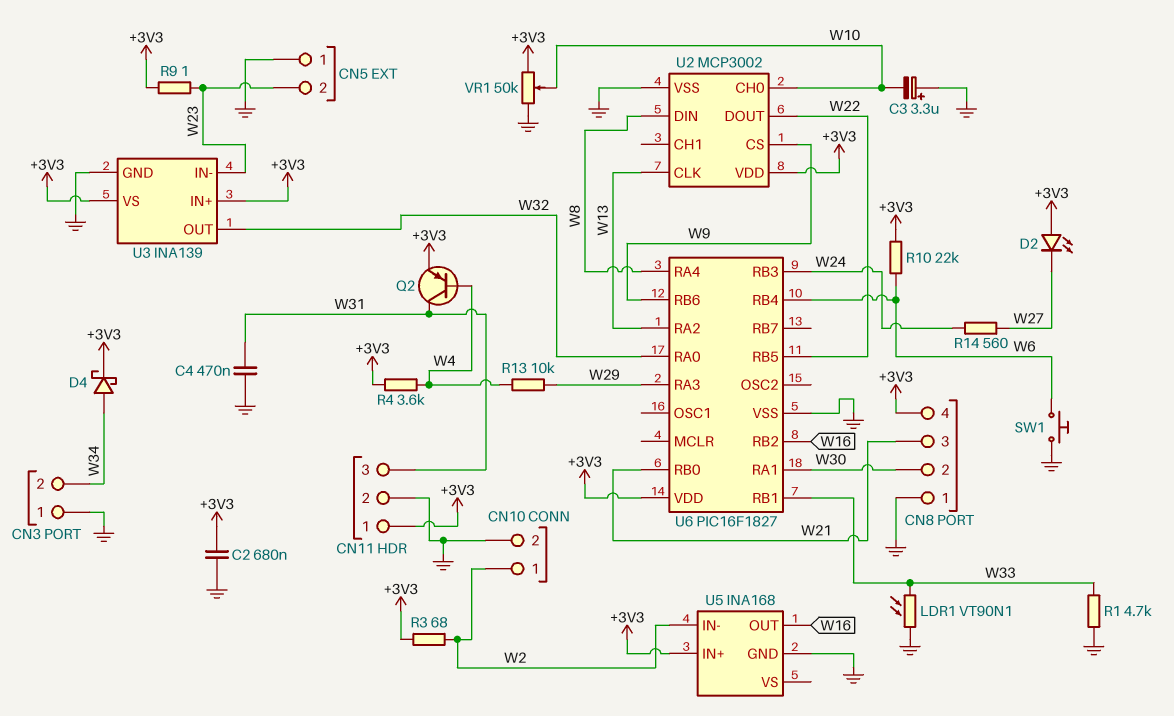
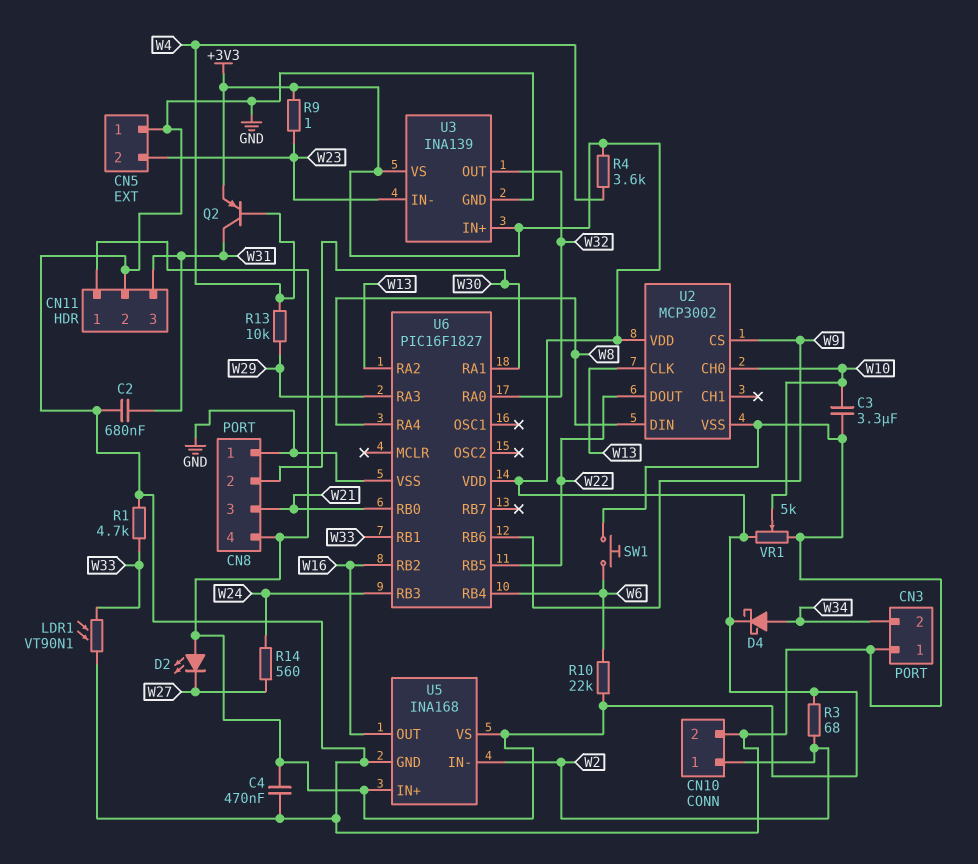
C2: 680nF (+3V3, GND) -> 680nF (GND, W31)
C3: 3.3uF (plus GND, minus W10) -> 3.3uF (GND, W10)
C4: 470nF (GND, W31) -> 470nF (+3V3, GND)
U5 pin VS: none -> +3V3
VR1: 50k (+3V3, GND, wiper W10) -> 5k (+3V3, GND, wiper W10)

